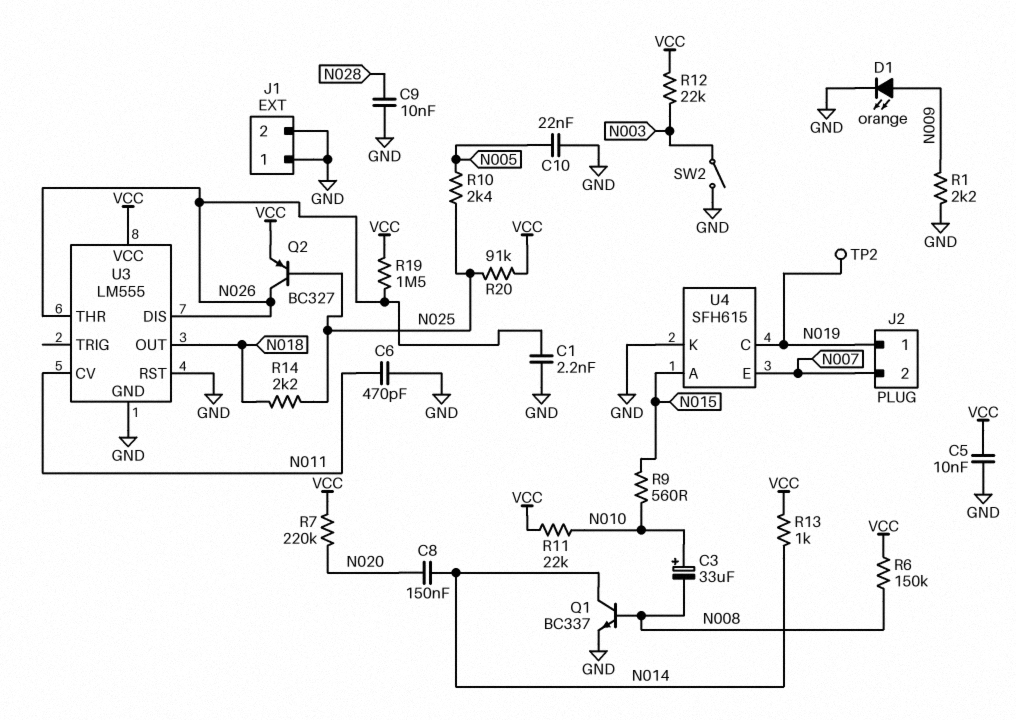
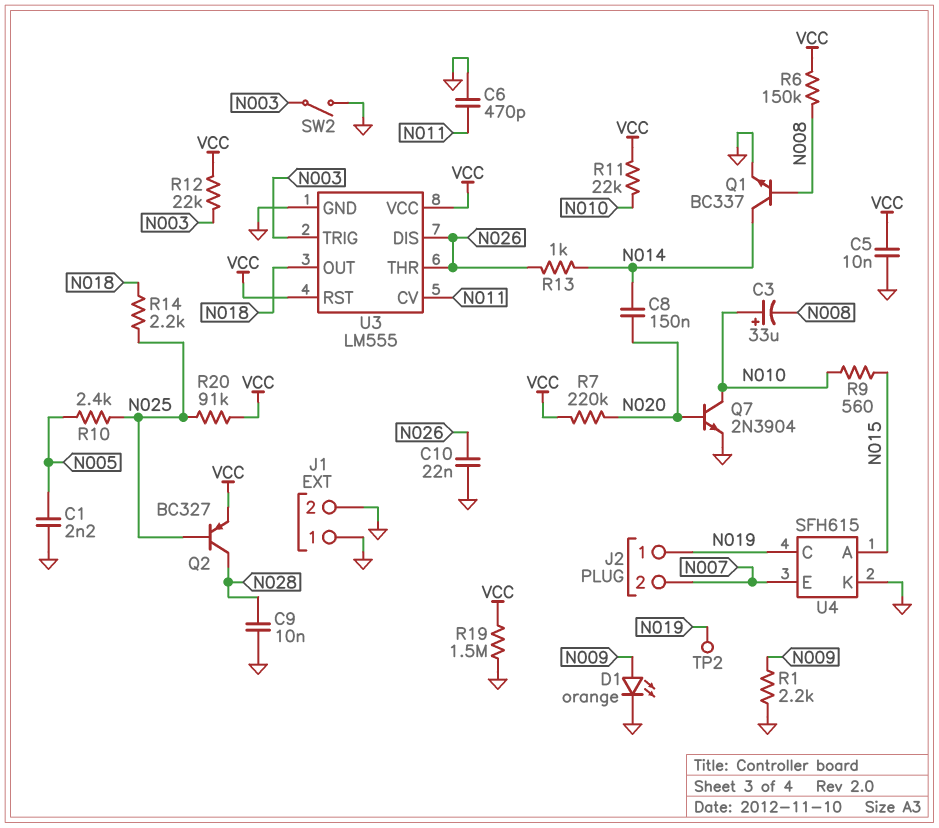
C1: 2.2nF (GND, N026) -> 2.2nF (GND, N005)
C10: 22nF (GND, N005) -> 22nF (GND, N026)
Q2: PNP BC327 (B N025, C N026, E VCC) -> PNP BC327 (B N025, C N028, E VCC)
Q7: none -> NPN 2N3904 (B N020, C N010, E GND)
R13: 1k (N014, VCC) -> 1k (N014, N026)
R19: 1.5M (N026, VCC) -> 1.5M (GND, VCC)
U3 pin RST: GND -> VCC
U3 pin TRIG: none -> N003

